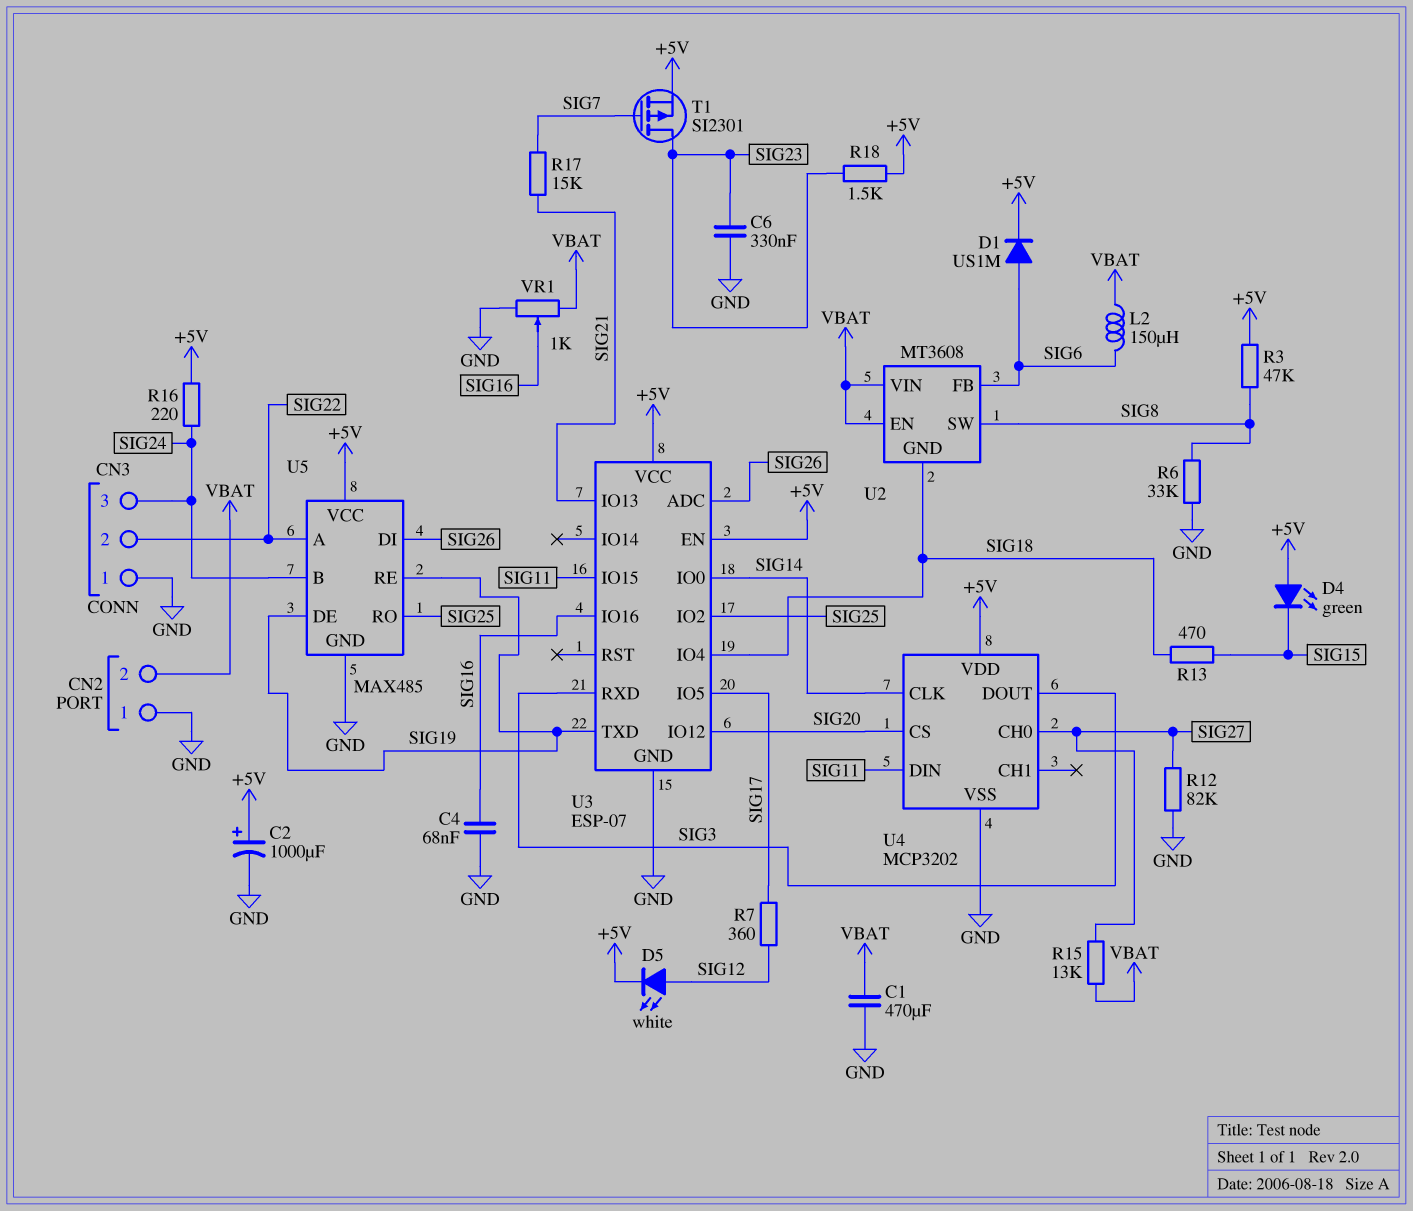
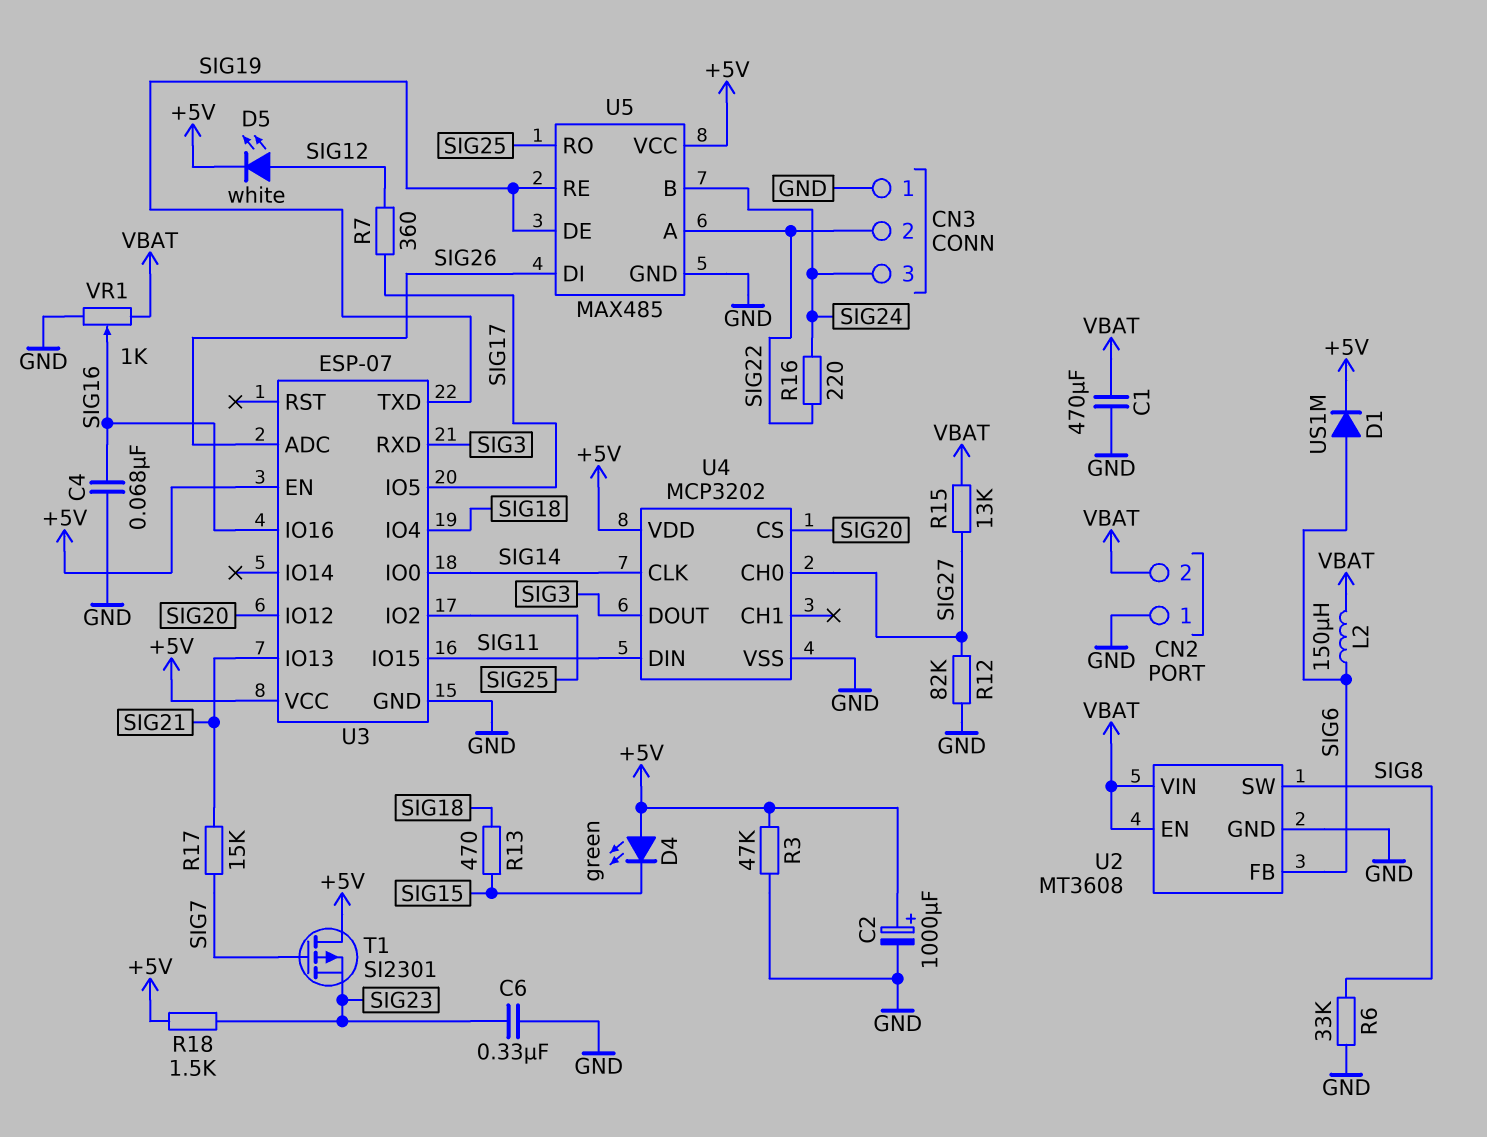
R3: 47k (+5V, SIG8) -> 47k (+5V, GND)
R16: 220 (+5V, SIG24) -> 220 (SIG22, SIG24)
T1: PMOS SI2301 (G SIG7, D SIG23, S +5V) -> PMOS SI2301 (G SIG7, D +5V, S SIG23)
U2 pin GND: SIG18 -> GND

